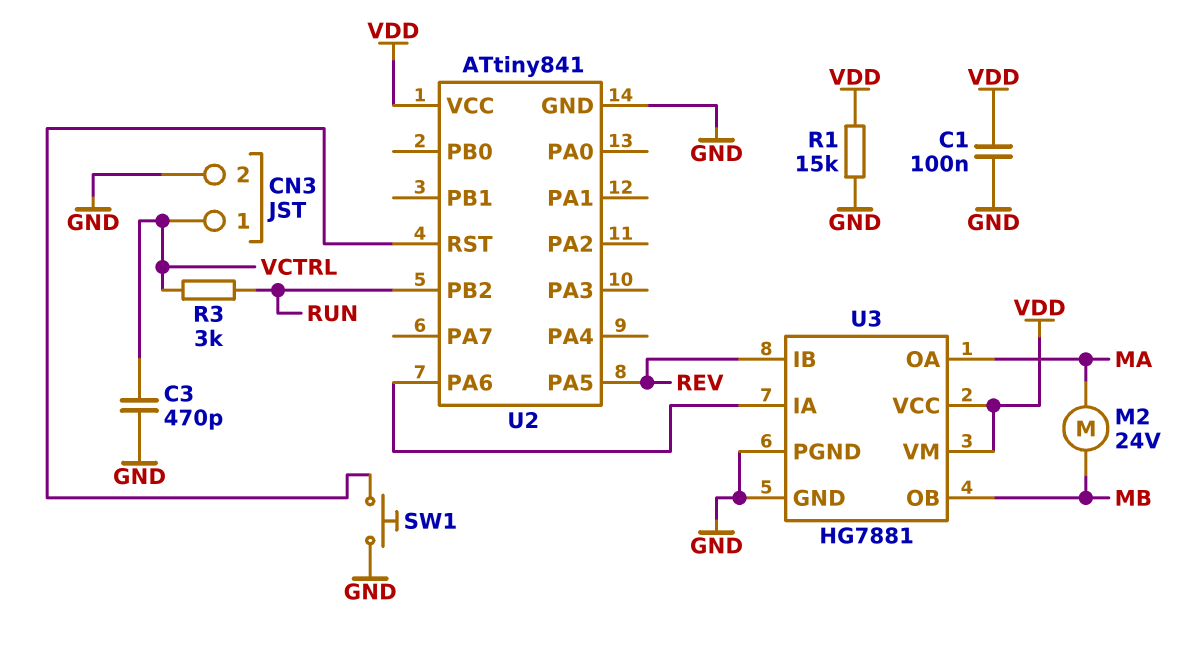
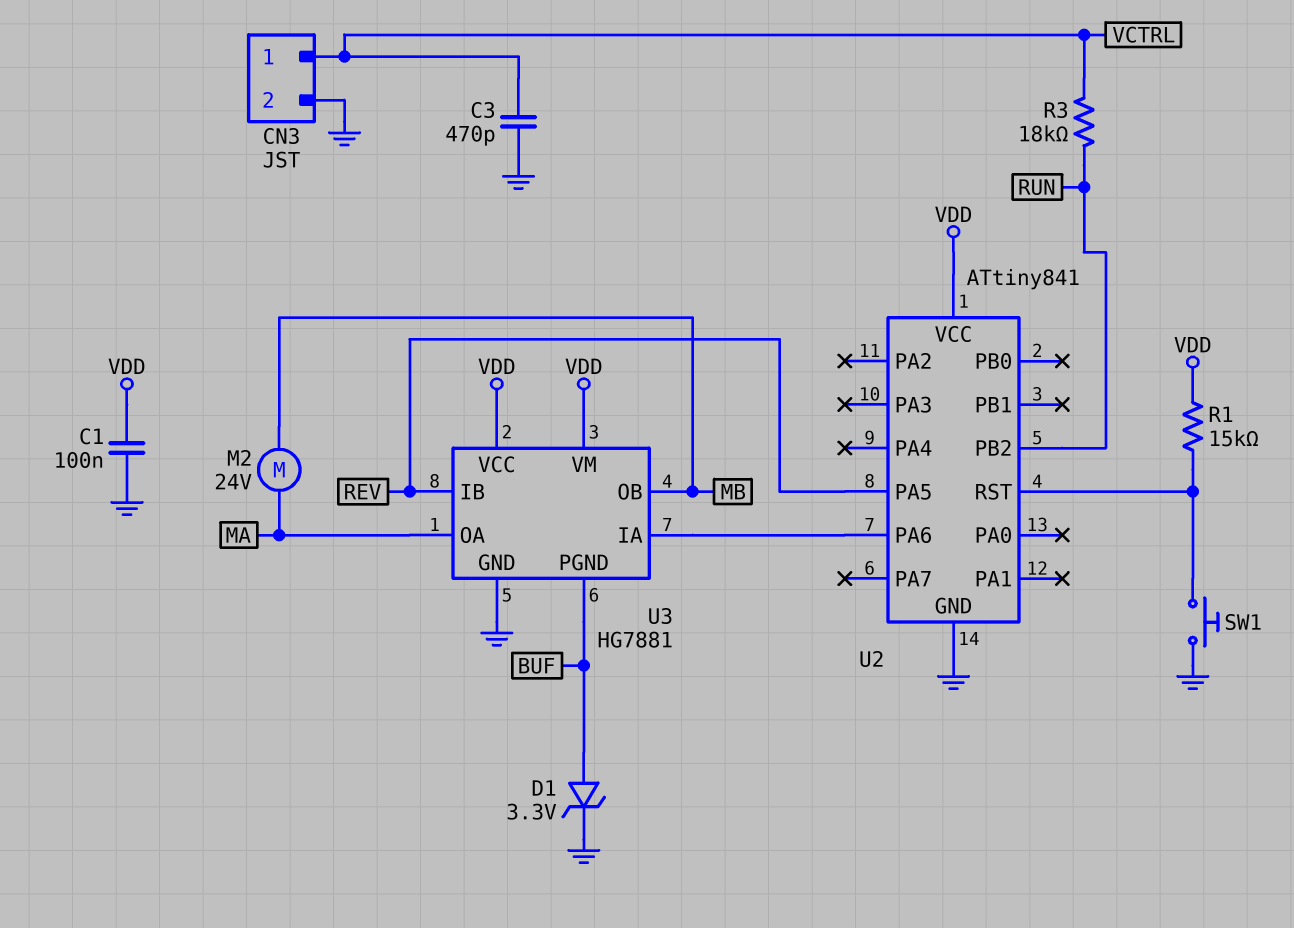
D1: none -> zener 3.3V (A BUF, K GND)
R1: 15k (GND, VDD) -> 15k (U2/RST, VDD)
R3: 3k (RUN, VCTRL) -> 18k (RUN, VCTRL)
U3 pin PGND: GND -> BUF

